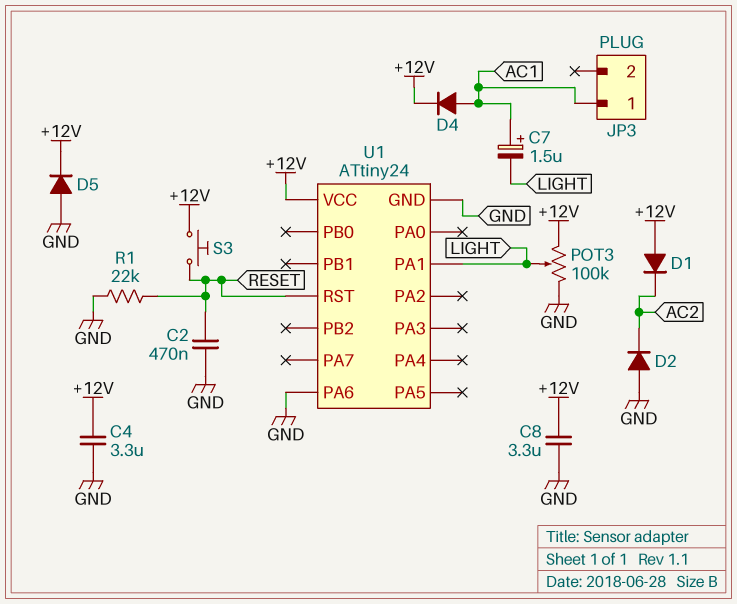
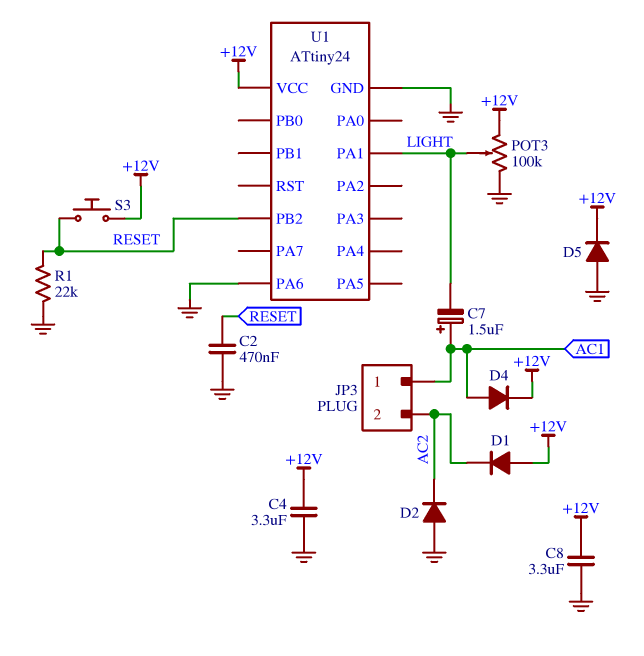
JP3 pin 2: none -> AC2
U1 pin PB2: none -> RESET
U1 pin RST: RESET -> none

